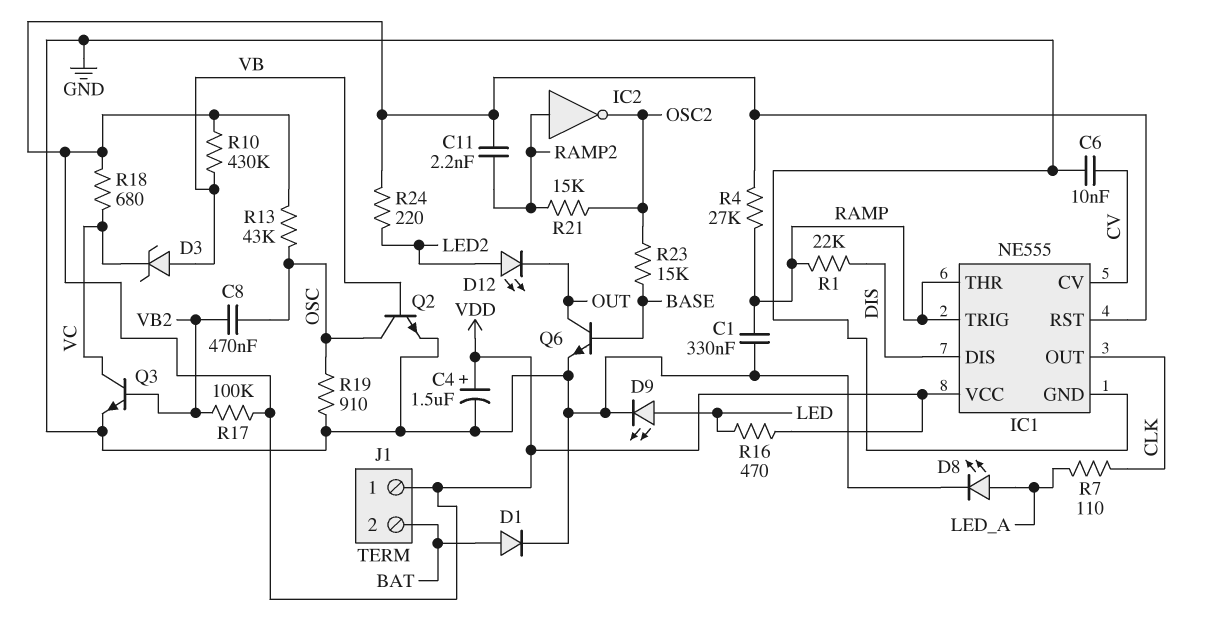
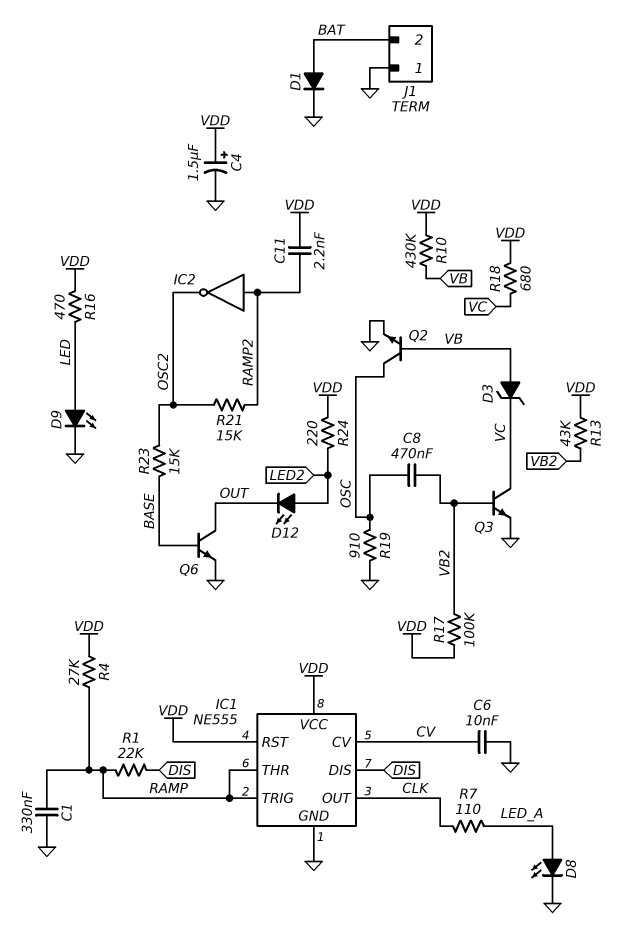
J1 pin 1: VDD -> GND
R13: 43k (OSC, VDD) -> 43k (VB2, VDD)

